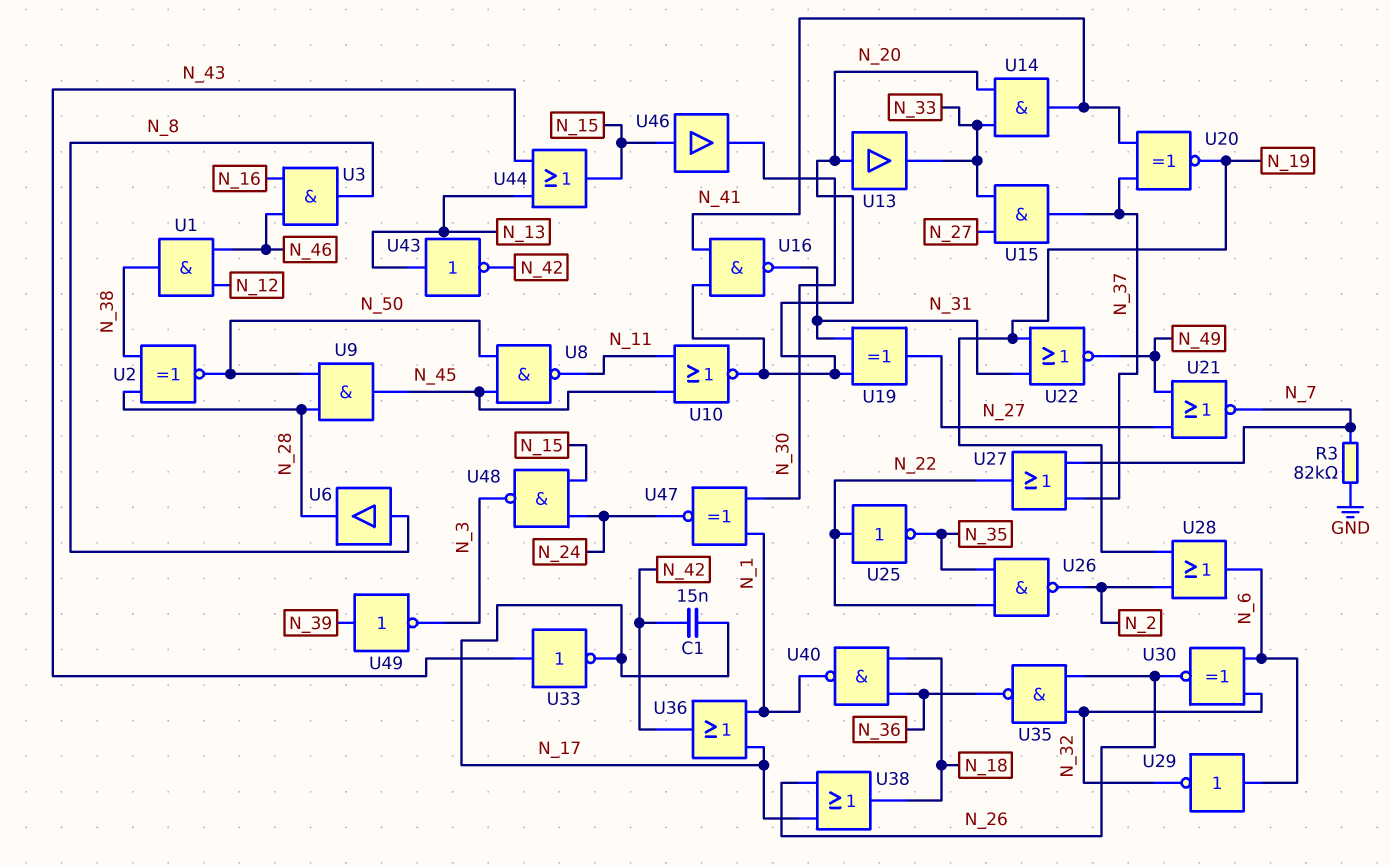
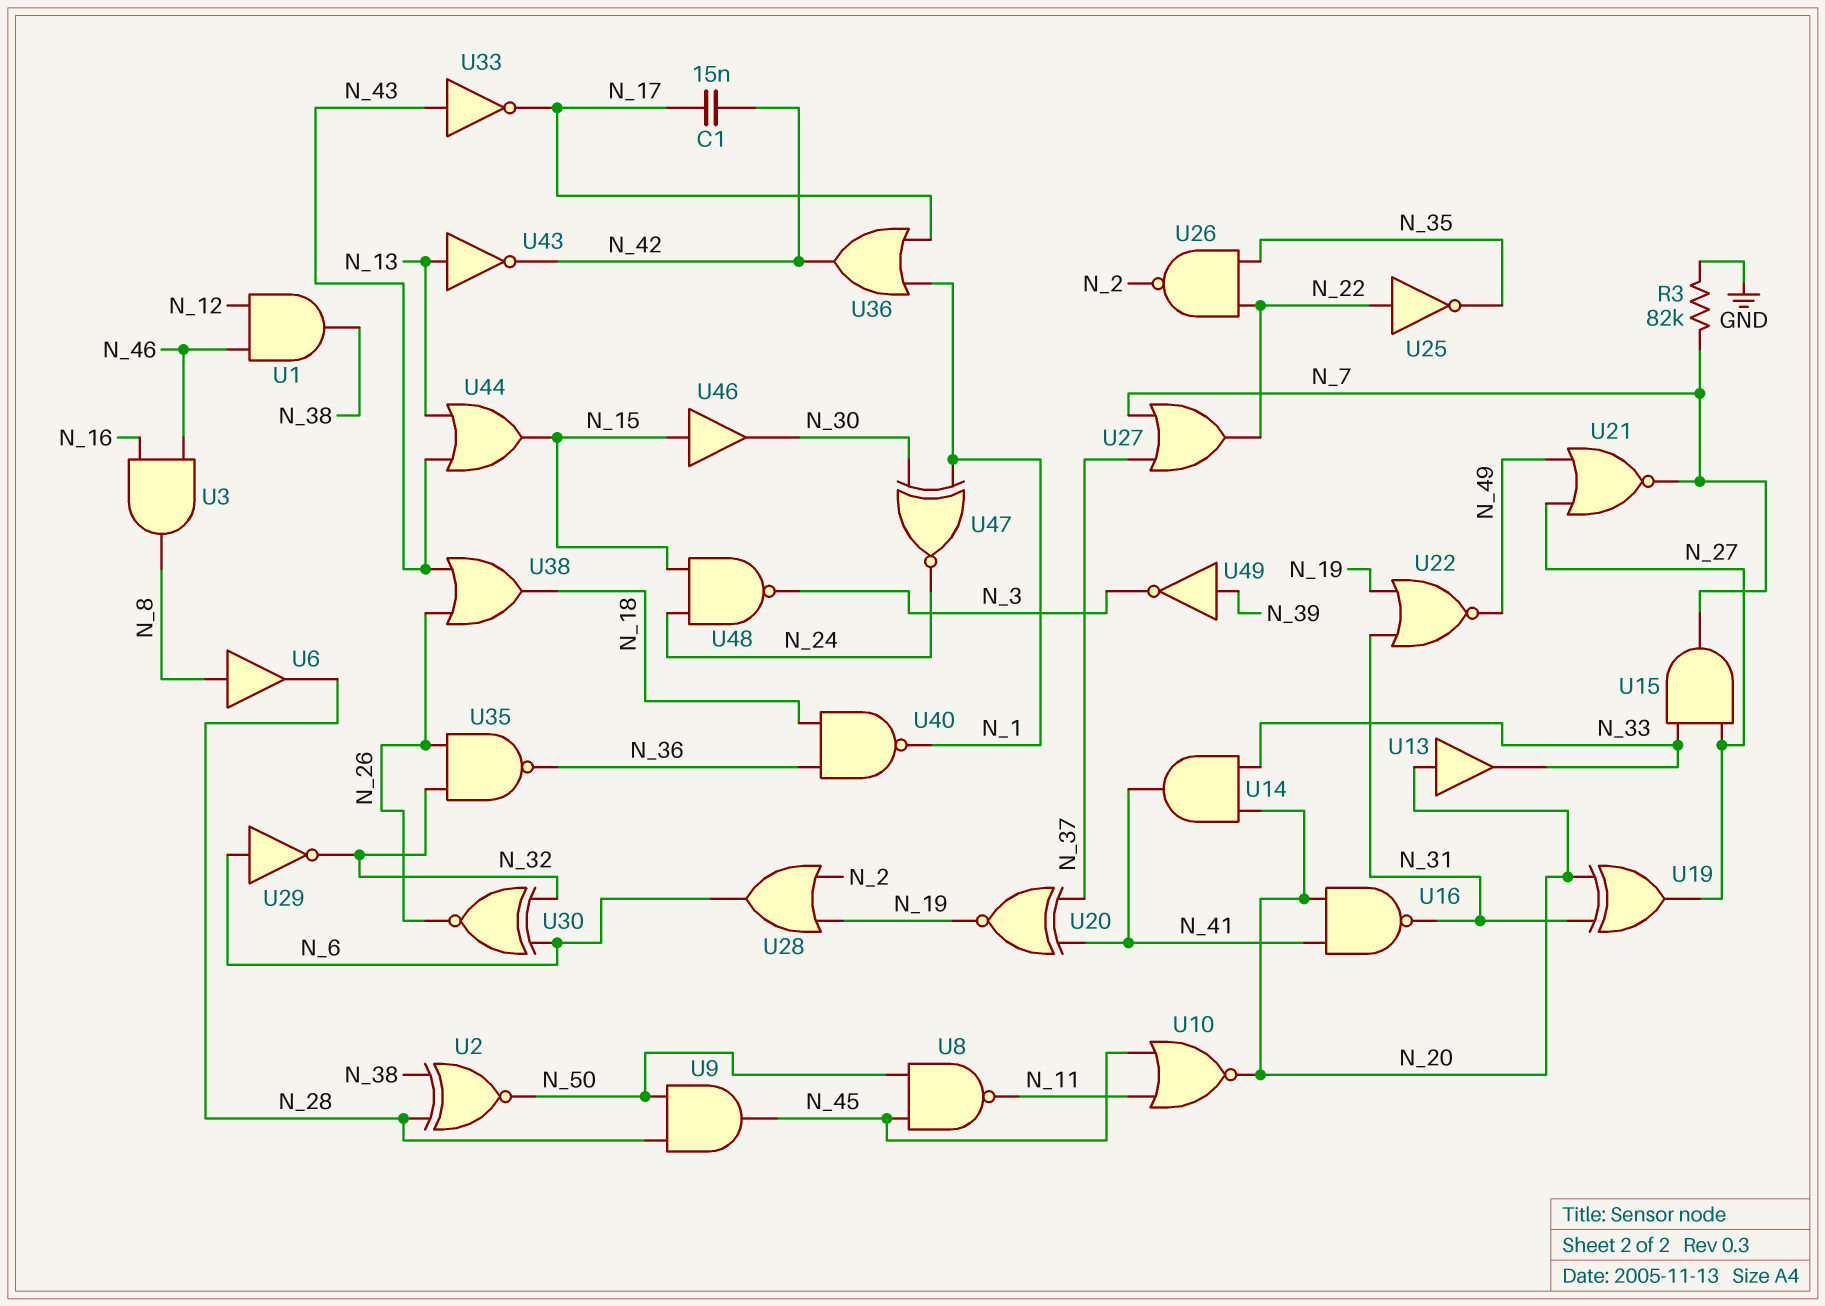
U15: AND (in N_27, in N_33, out N_37) -> AND (in N_27, in N_33, out N_7)
U38: OR (in N_17, in N_26, out N_18) -> OR (in N_26, in N_43, out N_18)

